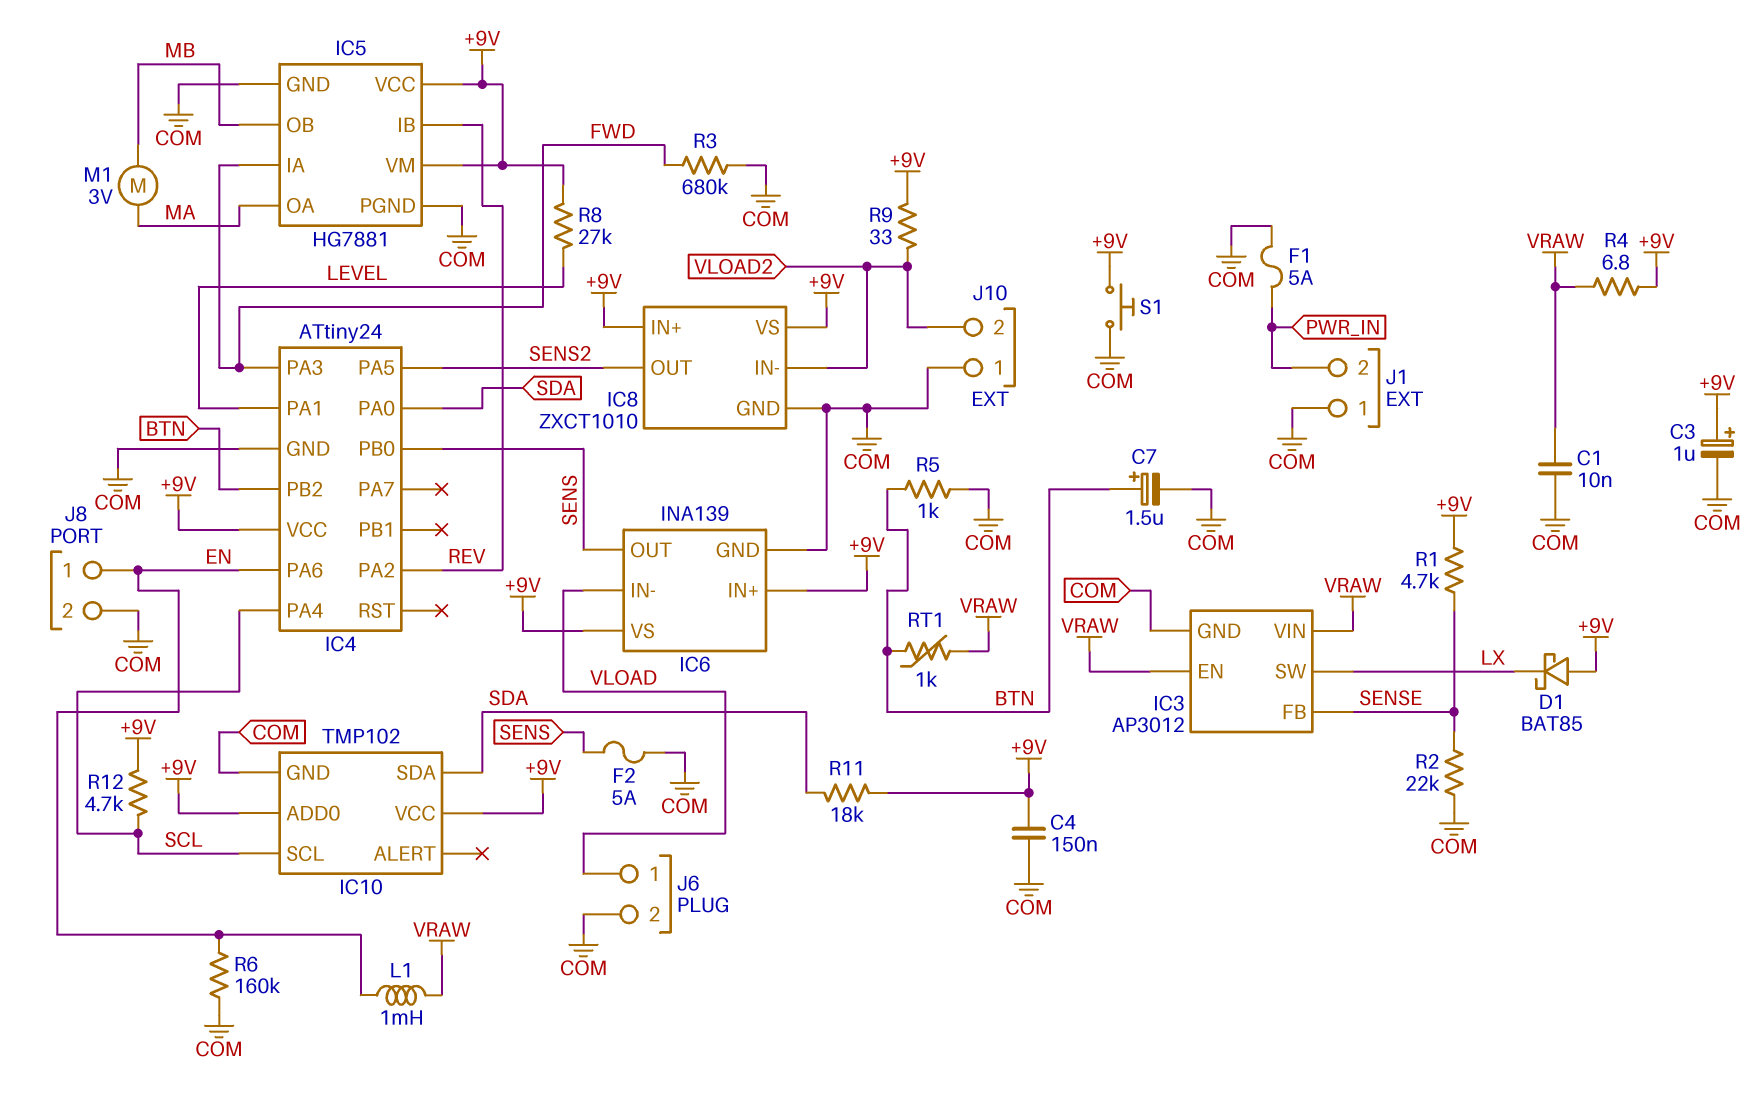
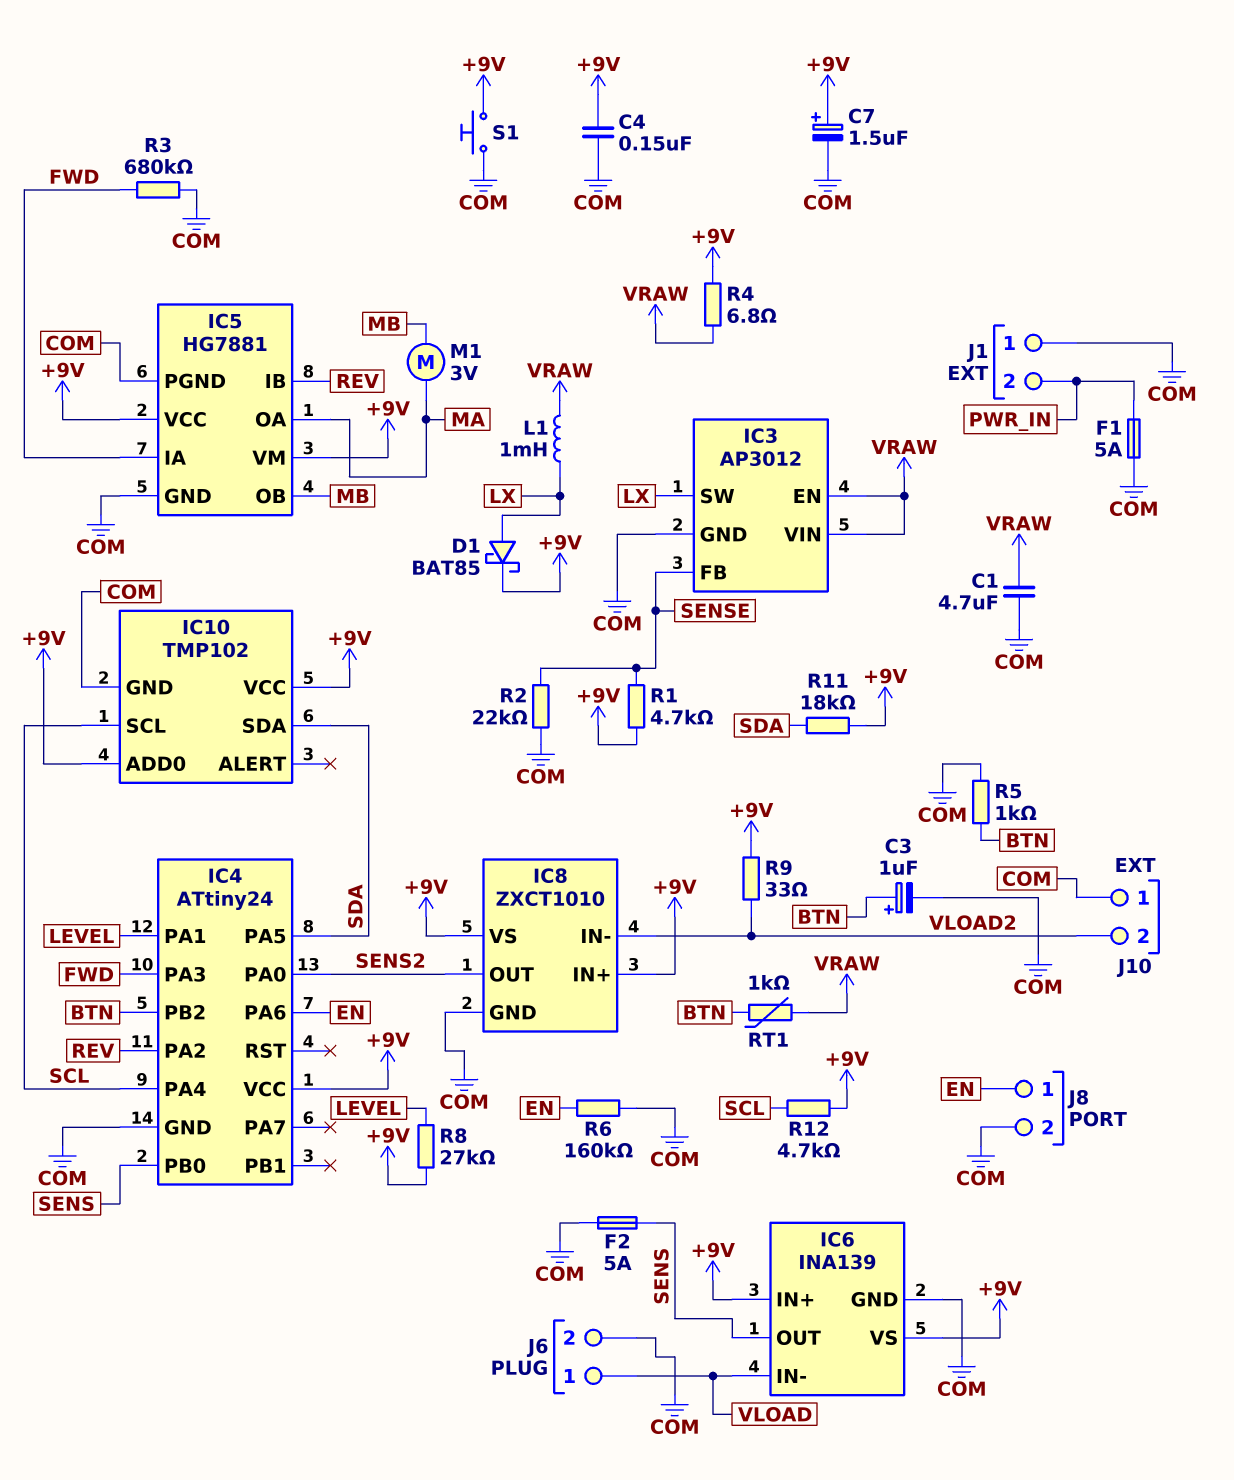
C1: 10nF (COM, VRAW) -> 4.7uF (COM, VRAW)
C3: 1uF (plus +9V, minus COM) -> 1uF (plus BTN, minus COM)
C7: 1.5uF (plus BTN, minus COM) -> 1.5uF (plus +9V, minus COM)
D1: schottky BAT85 (A +9V, K LX) -> schottky BAT85 (A LX, K +9V)
IC4 pin PA0: SDA -> SENS2
IC4 pin PA5: SENS2 -> SDA
L1: 1mH (EN, VRAW) -> 1mH (LX, VRAW)

